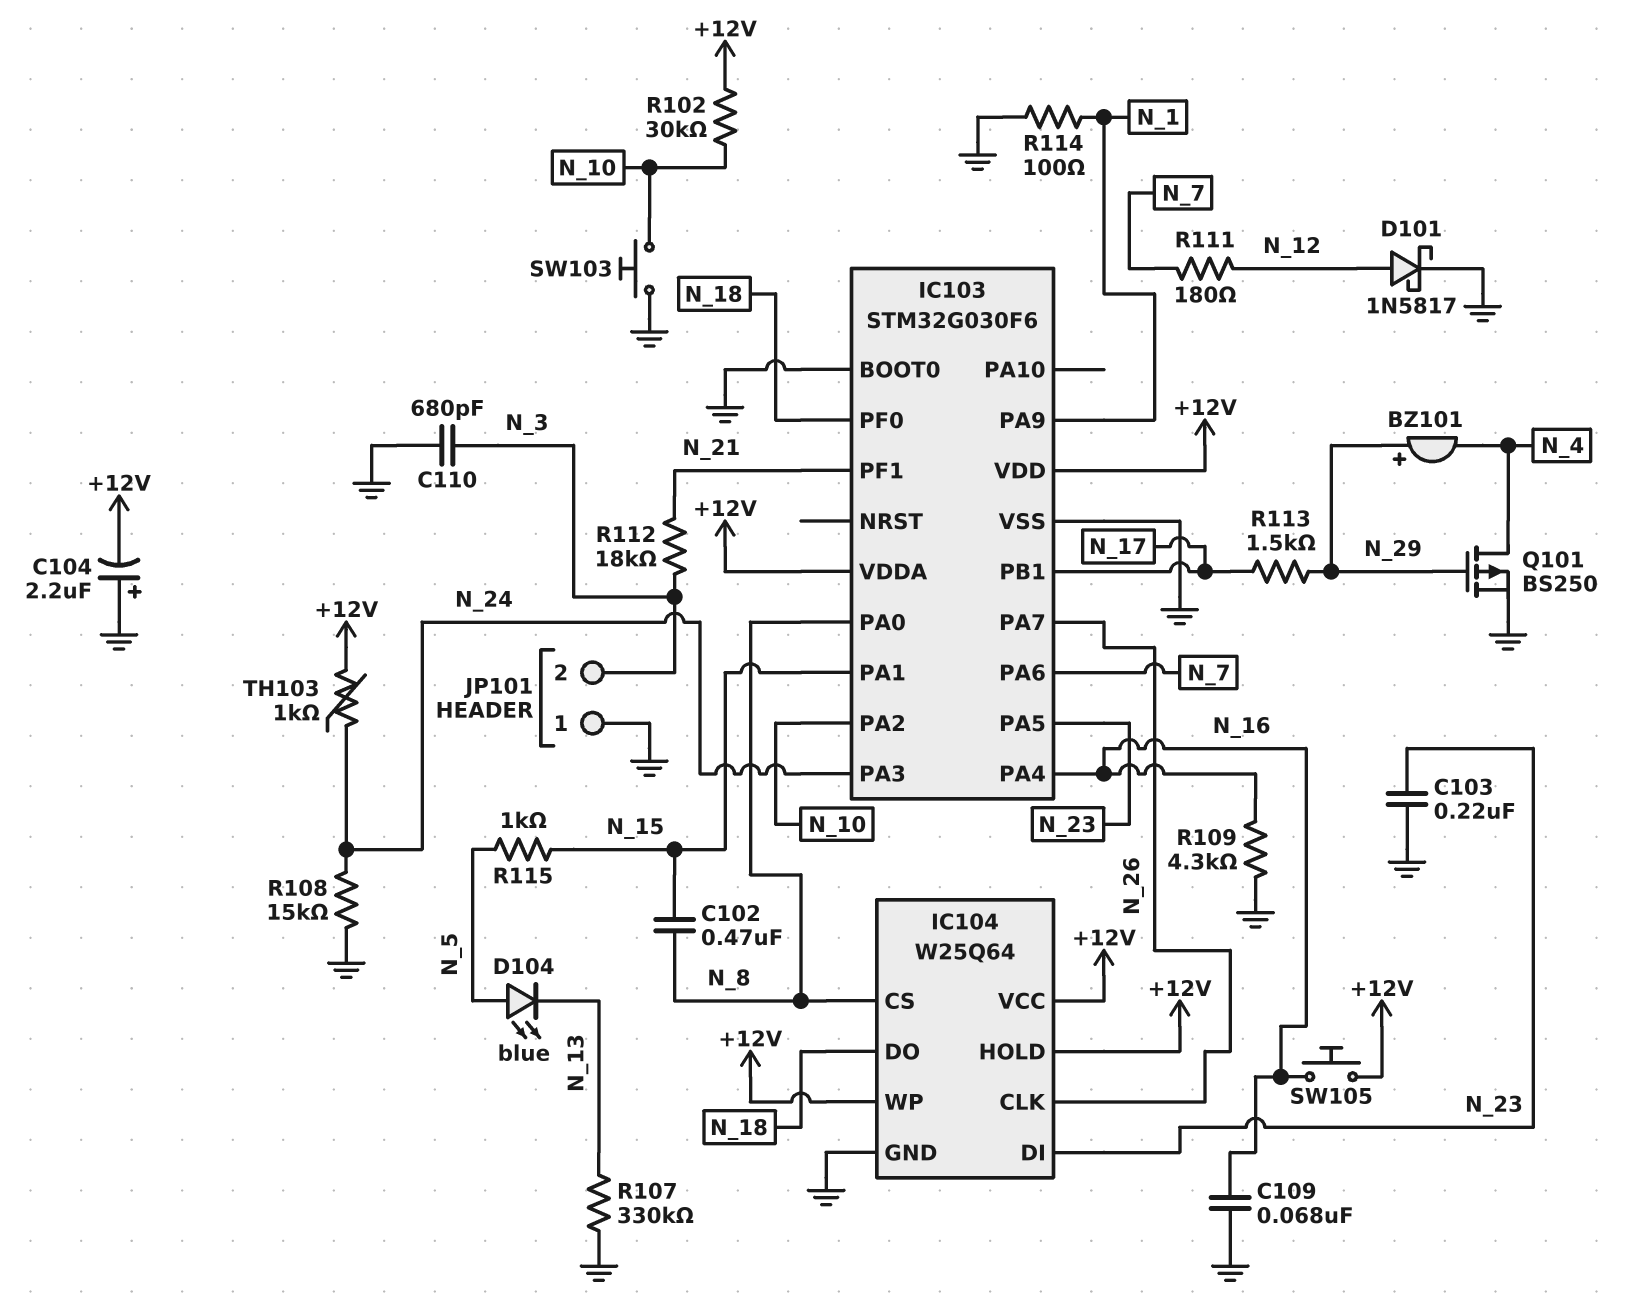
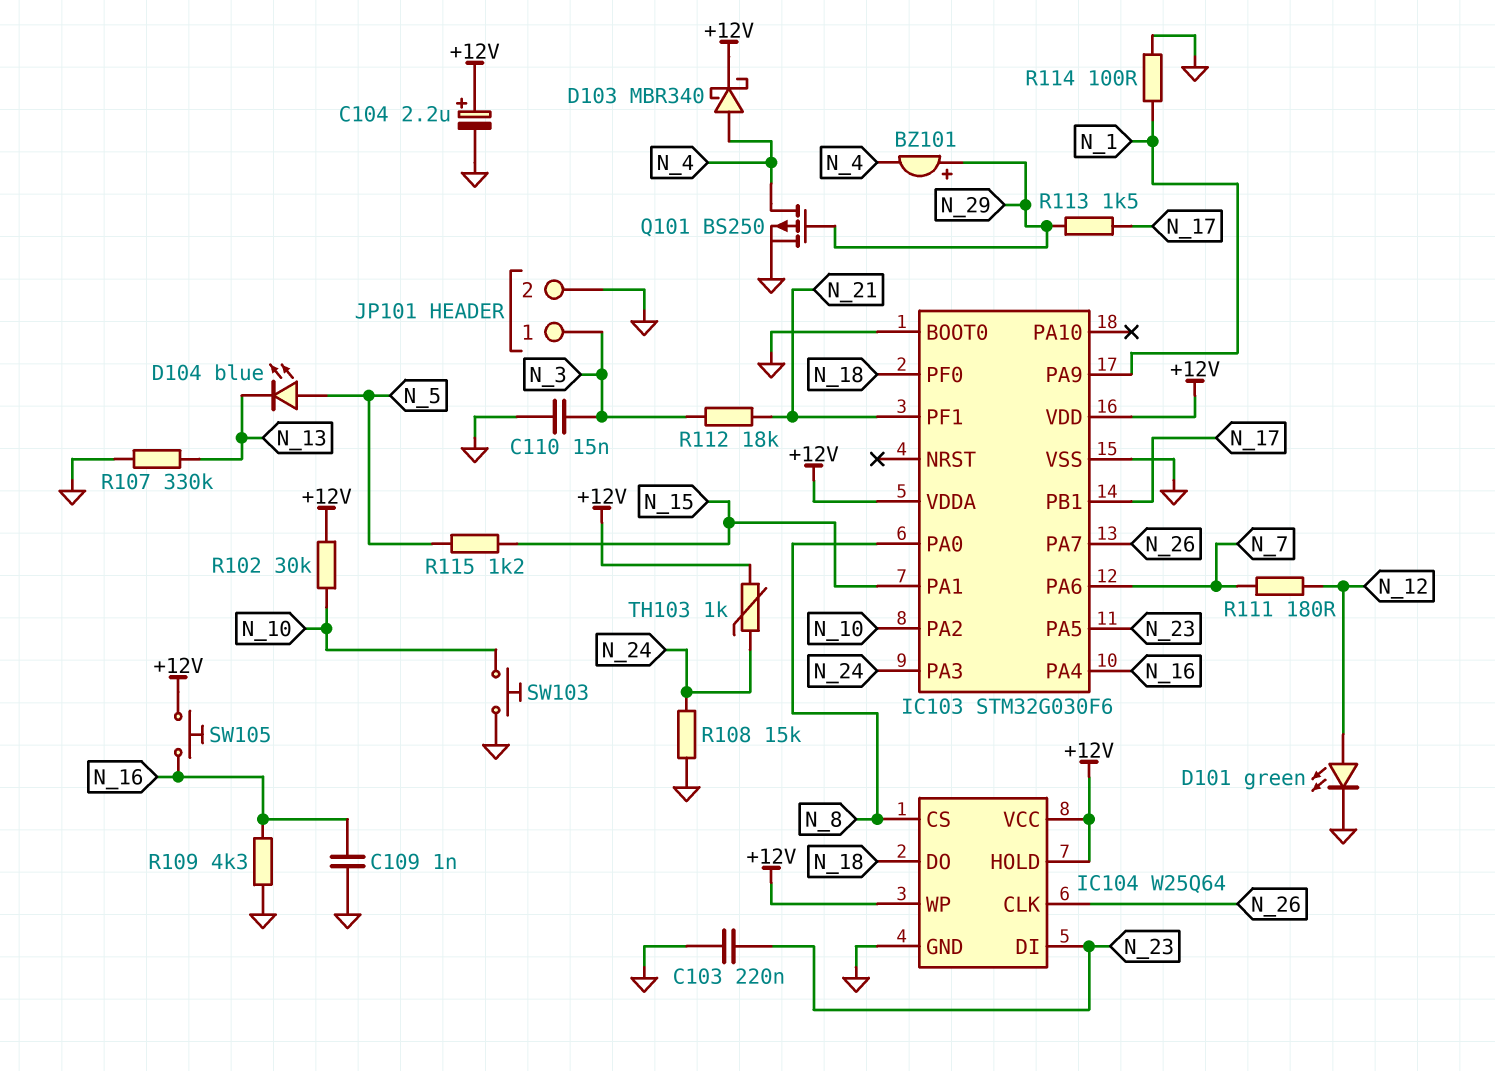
C102: 470nF (N_8, N_15) -> none
C104: 2.2uF (plus GND, minus +12V) -> 2.2uF (plus +12V, minus GND)
C109: 68nF (GND, N_16) -> 1nF (GND, N_16)
C110: 680pF (GND, N_3) -> 15nF (GND, N_3)
D101: schottky 1N5817 (A N_12, K GND) -> LED green (A N_12, K GND)
D103: none -> schottky MBR340 (A N_4, K +12V)
JP101 pin 1: GND -> N_3
JP101 pin 2: N_3 -> GND
R115: 1k (N_5, N_15) -> 1.2k (N_5, N_15)

